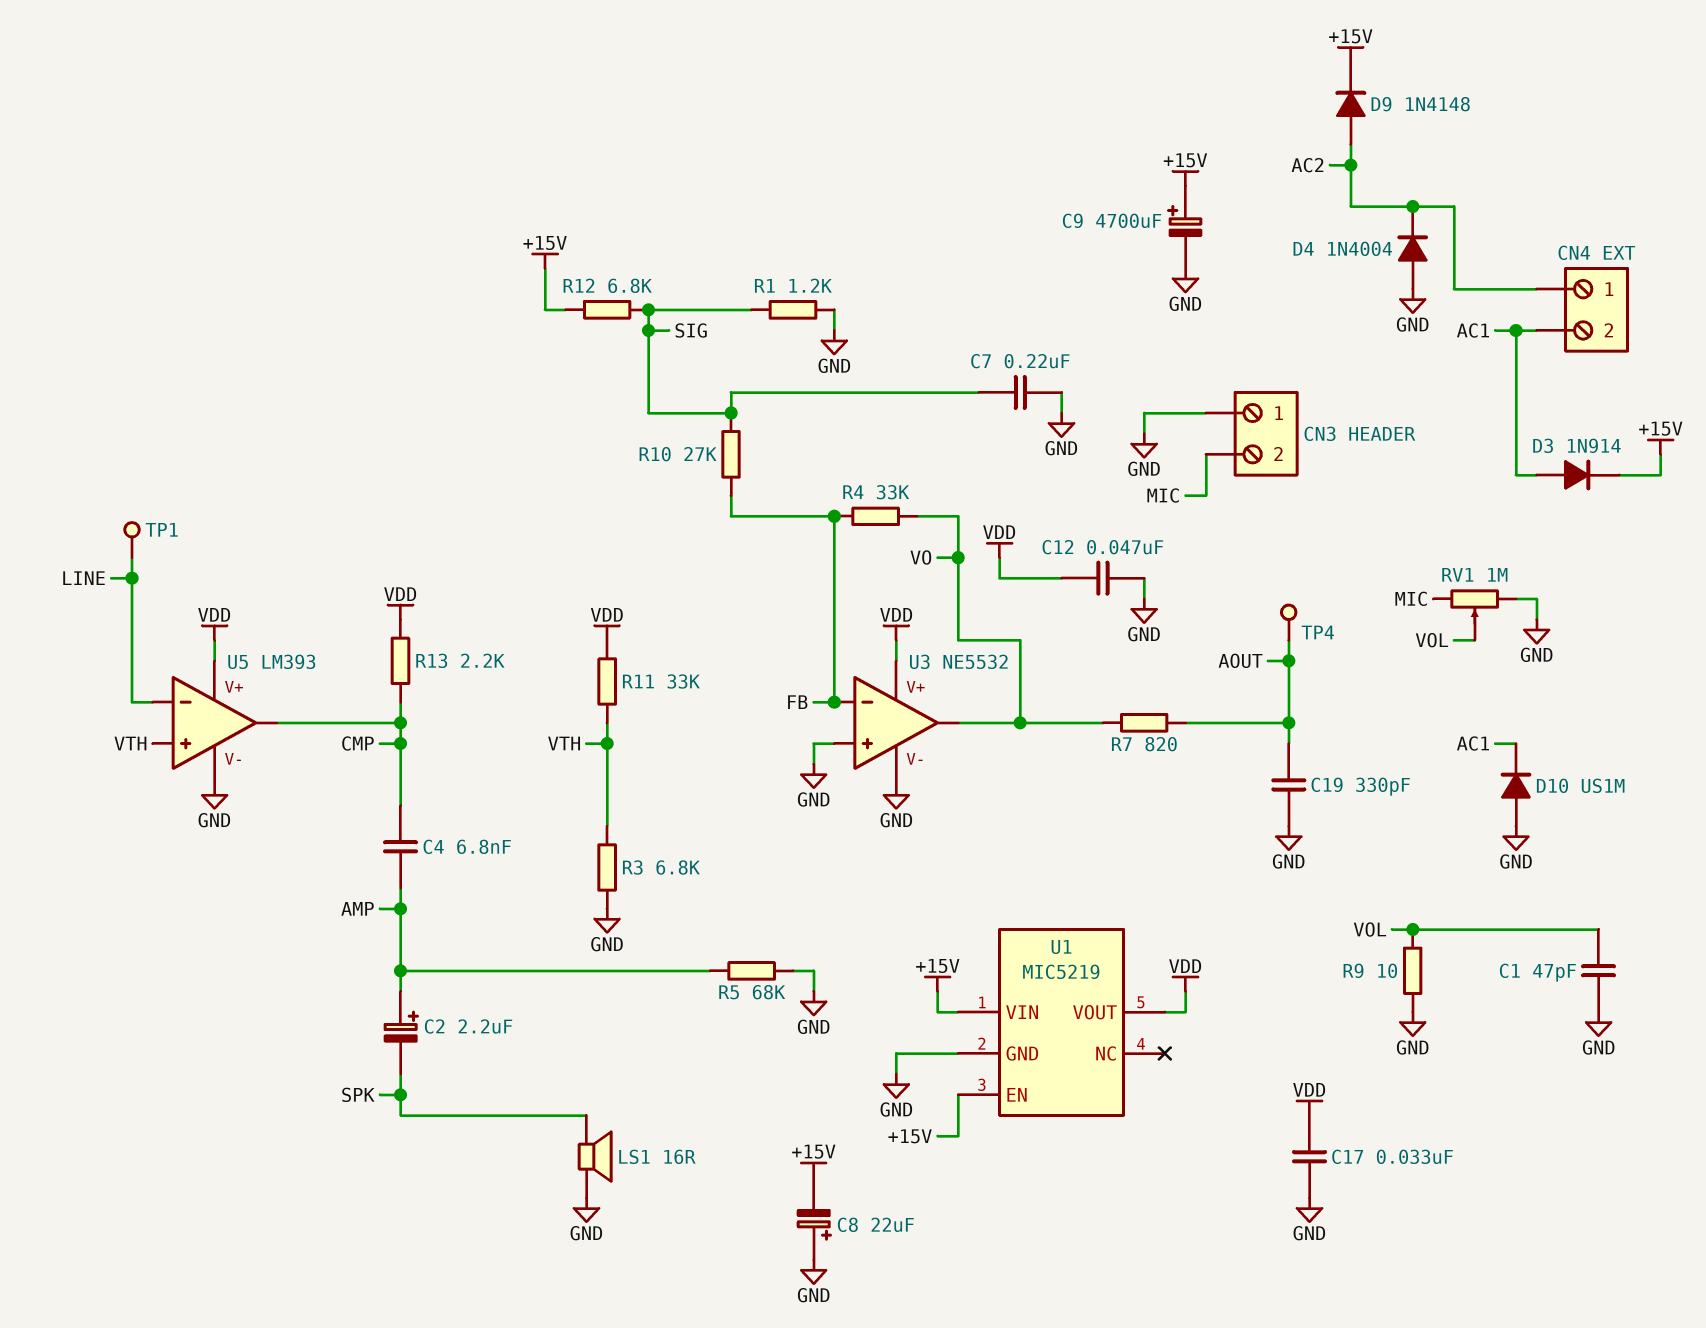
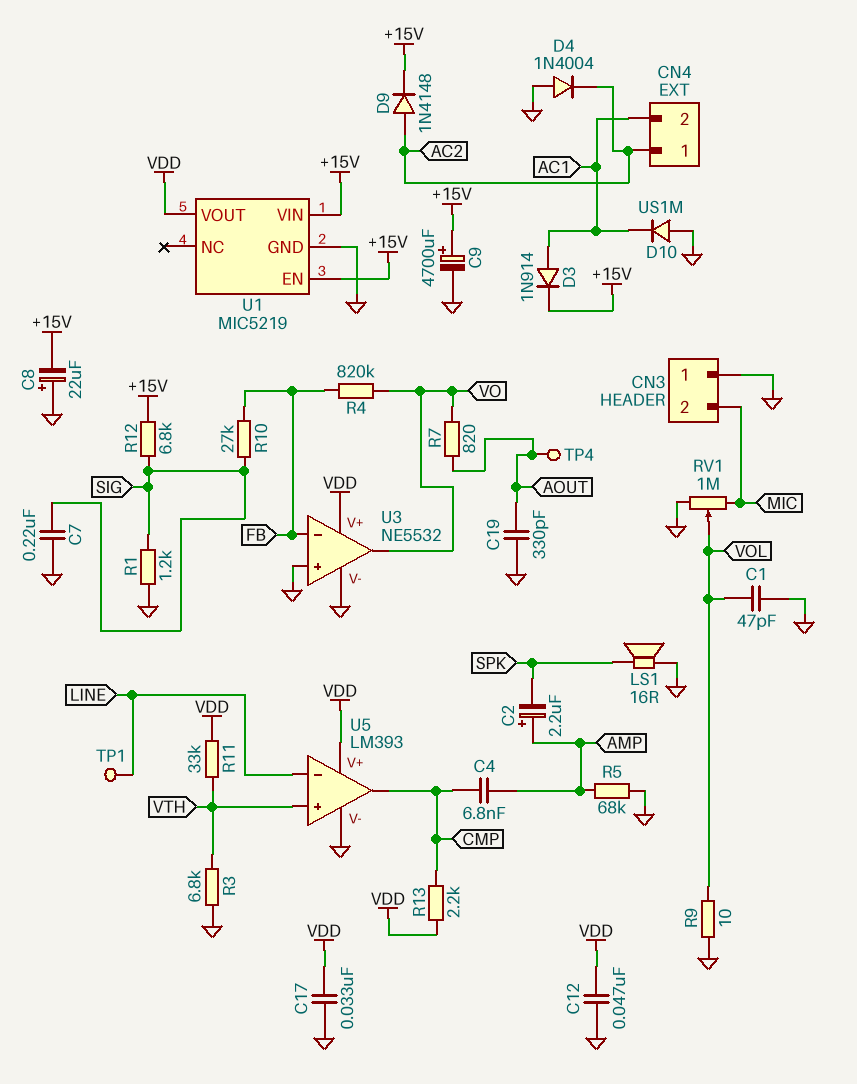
R4: 33k (FB, VO) -> 820k (FB, VO)

